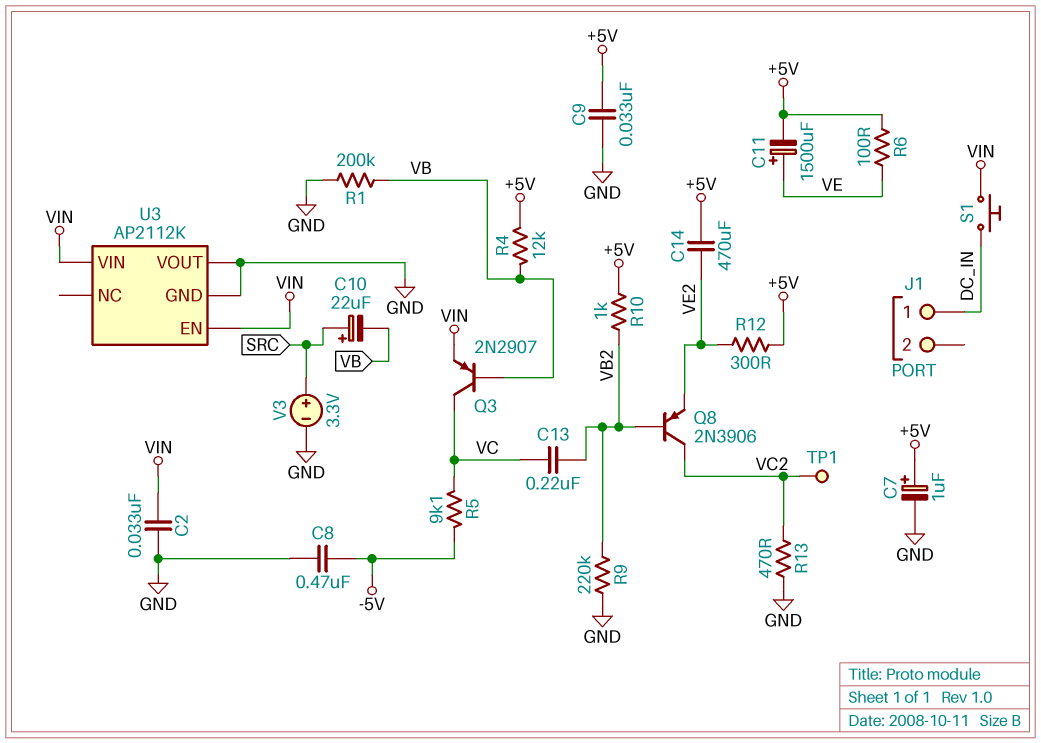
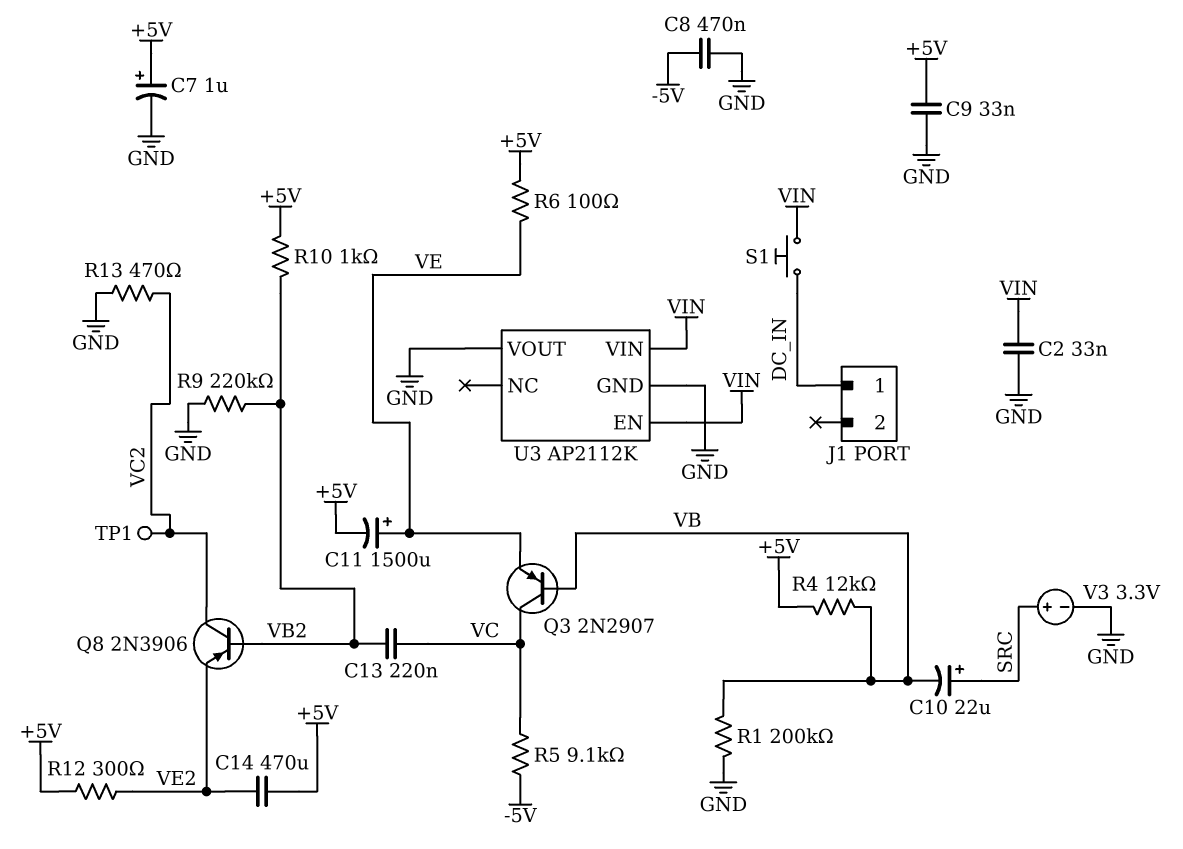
Q3: PNP 2N2907 (B VB, C VC, E VIN) -> PNP 2N2907 (B VB, C VC, E VE)

